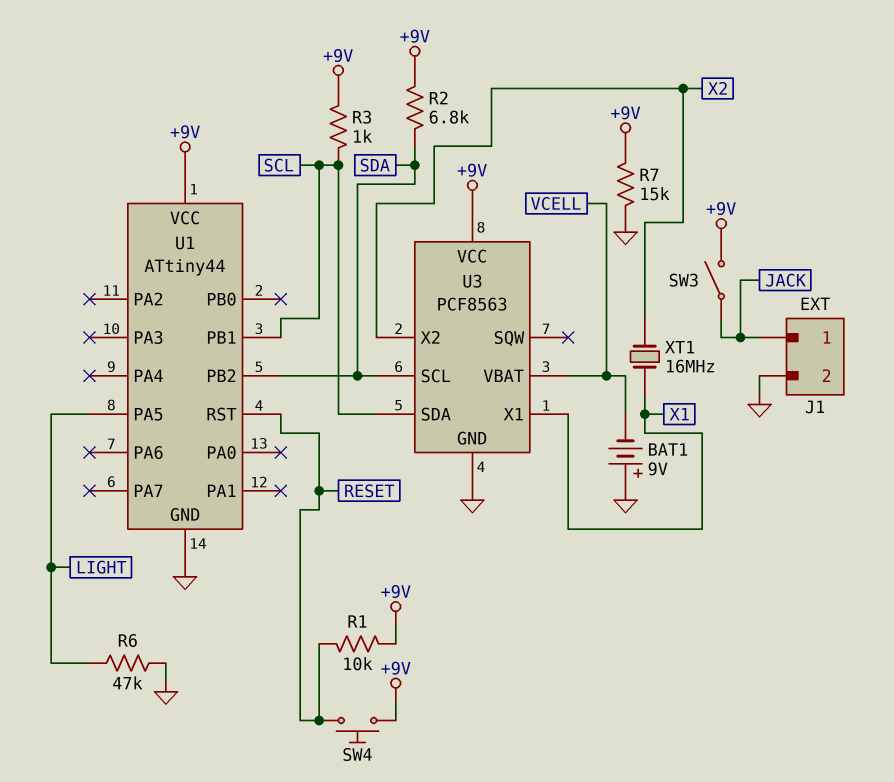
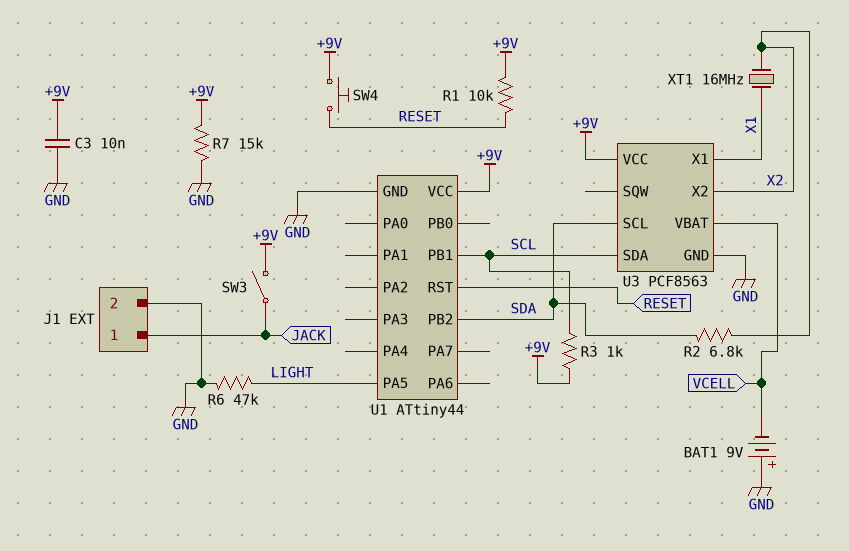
C3: none -> 10nF (+9V, GND)
R2: 6.8k (+9V, SDA) -> 6.8k (SDA, X2)

